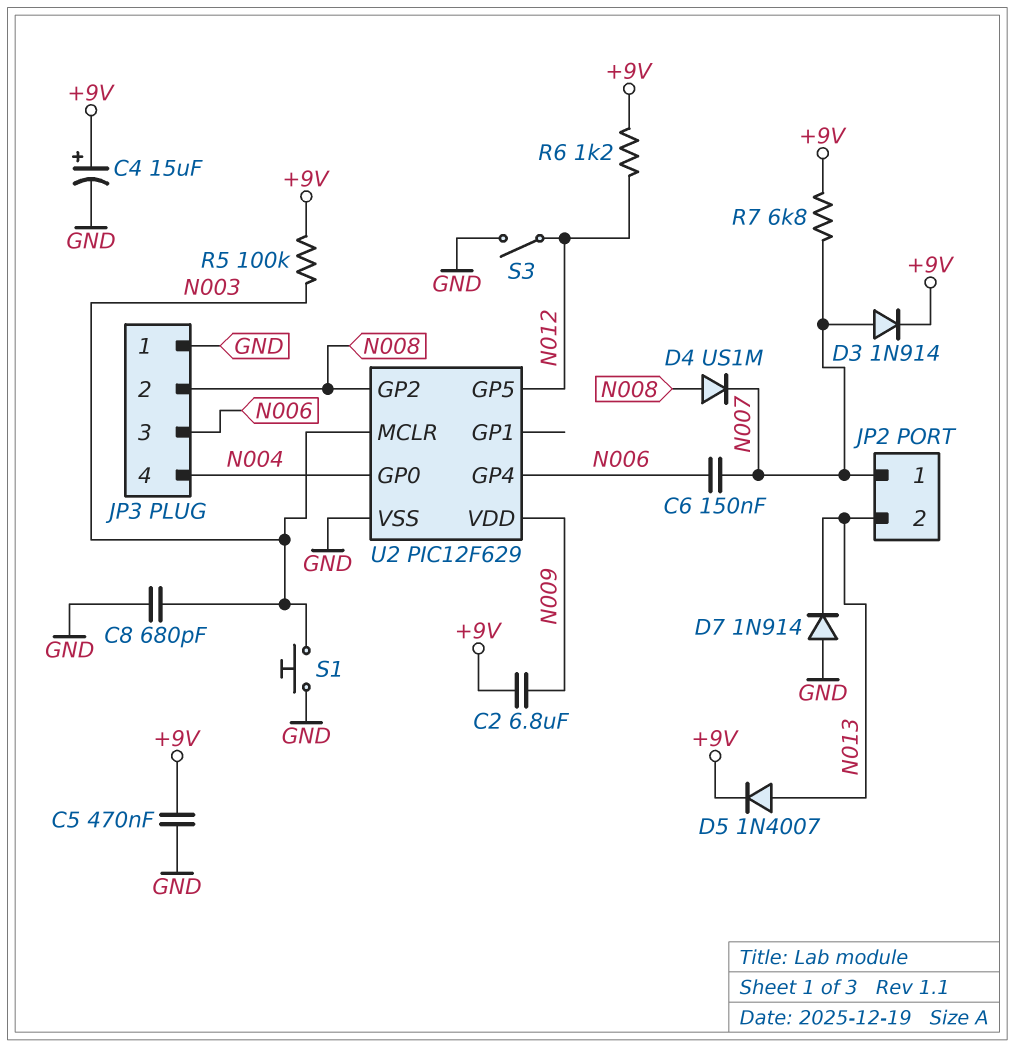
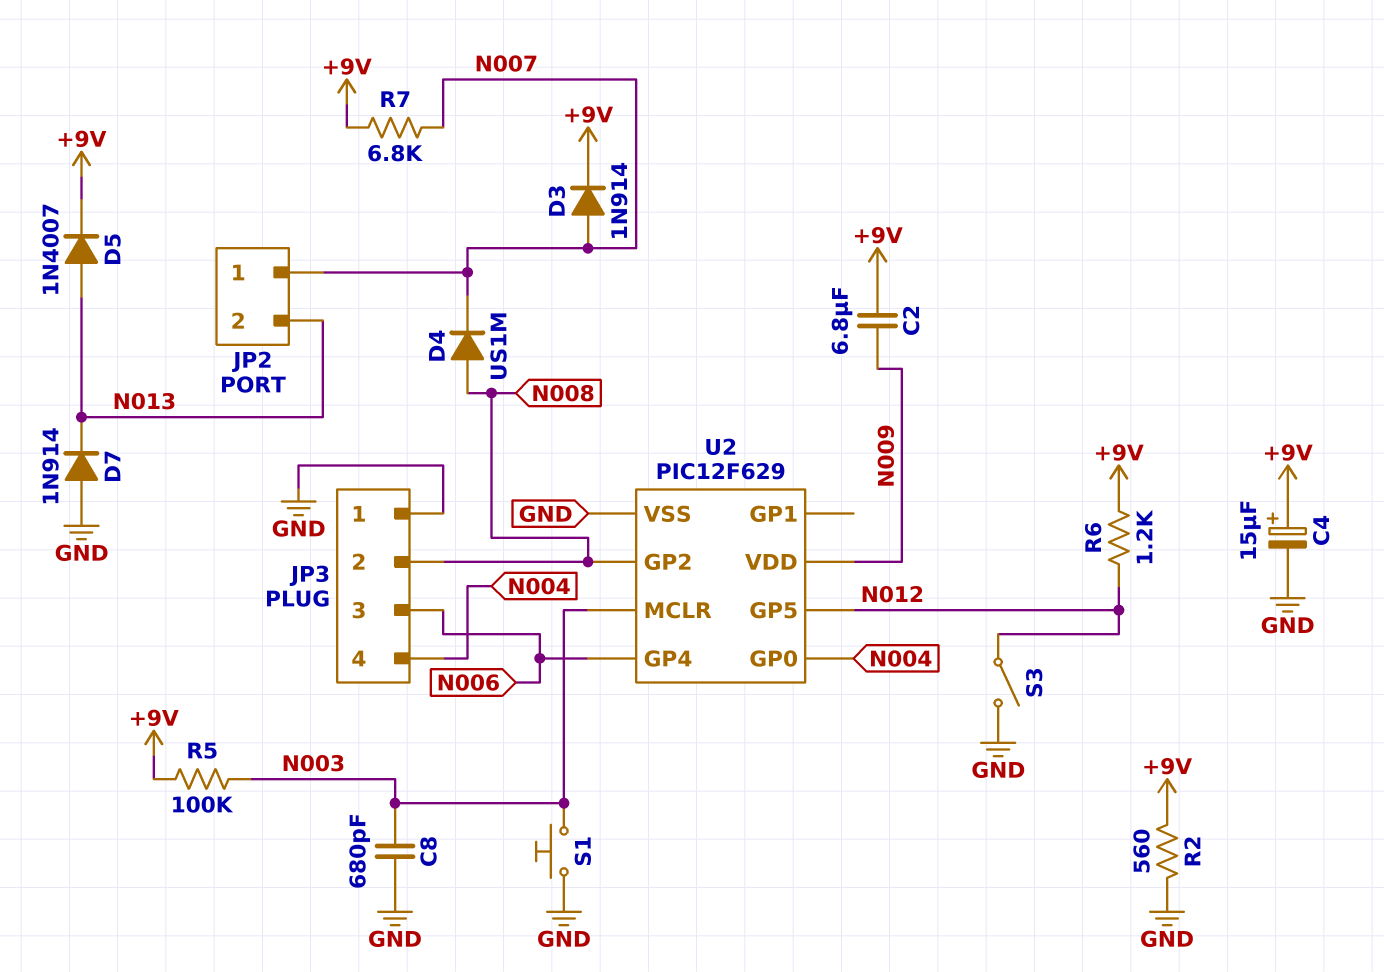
C5: 470nF (+9V, GND) -> none
C6: 150nF (N006, N007) -> none
R2: none -> 560 (+9V, GND)

